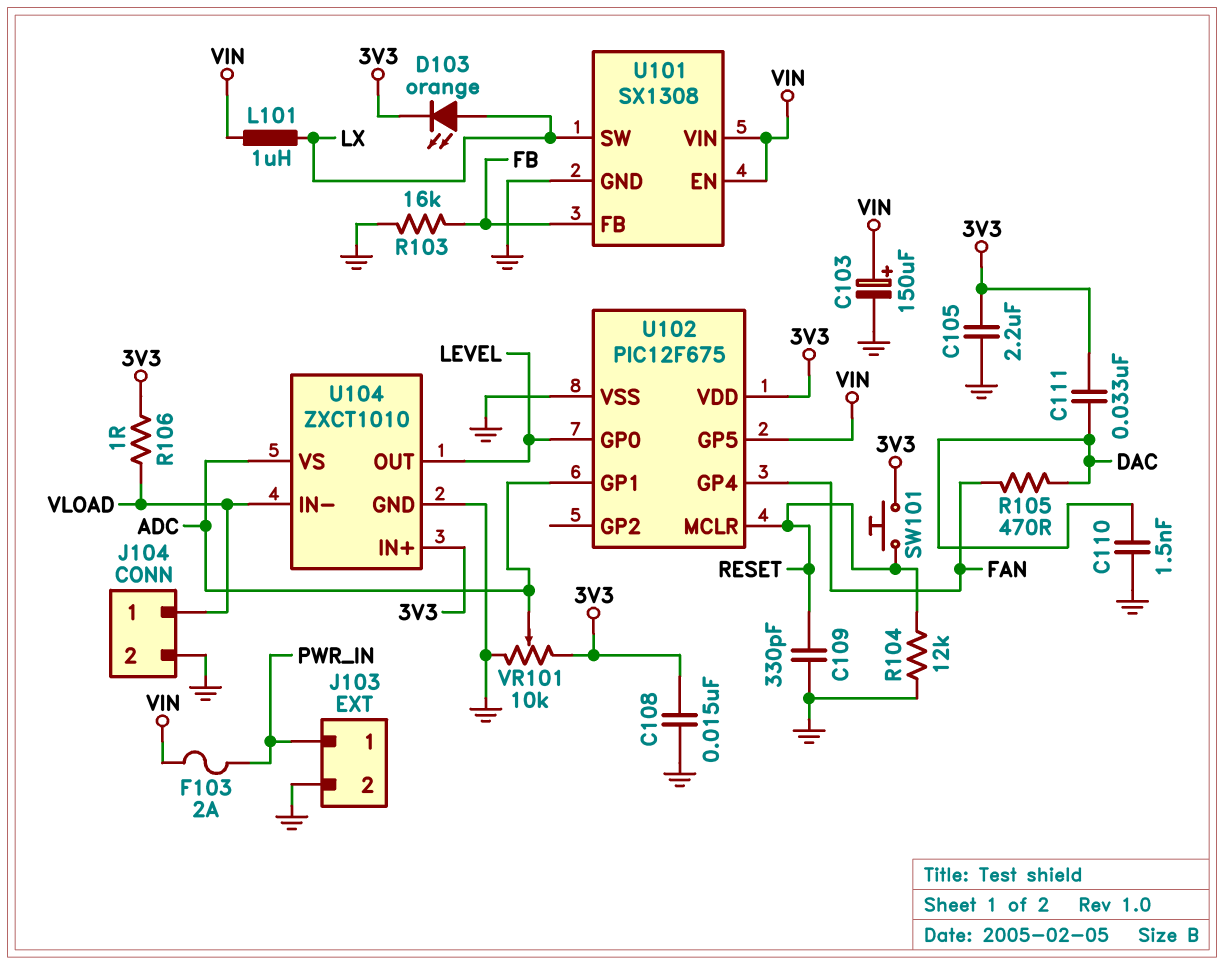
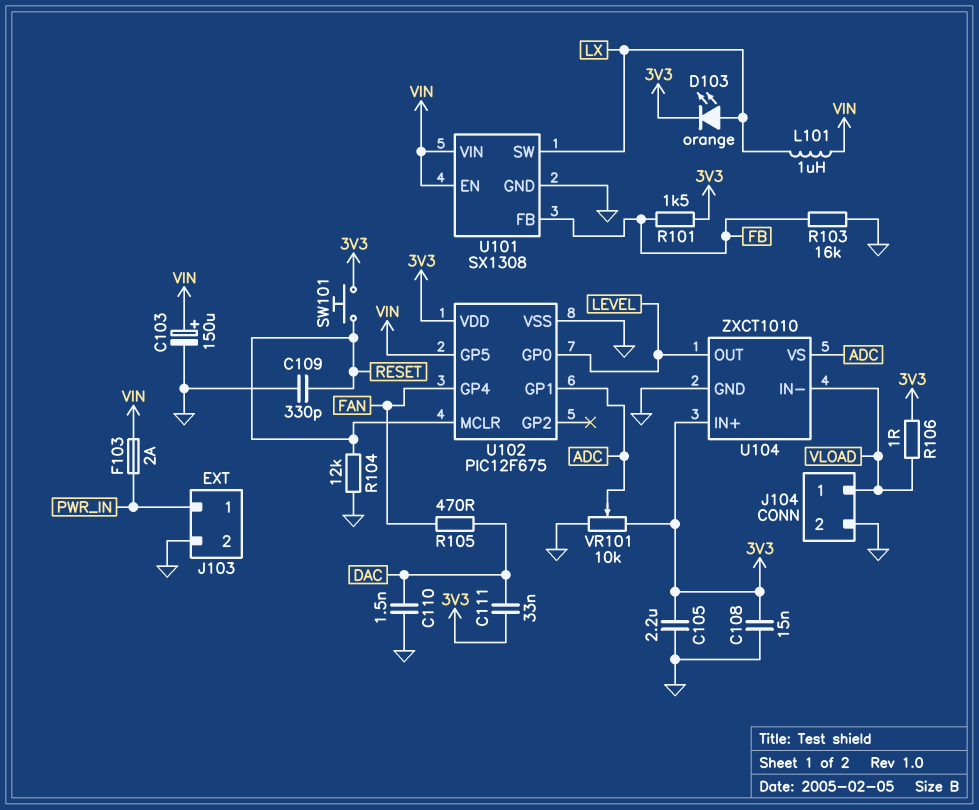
R101: none -> 1.5k (3V3, FB)

